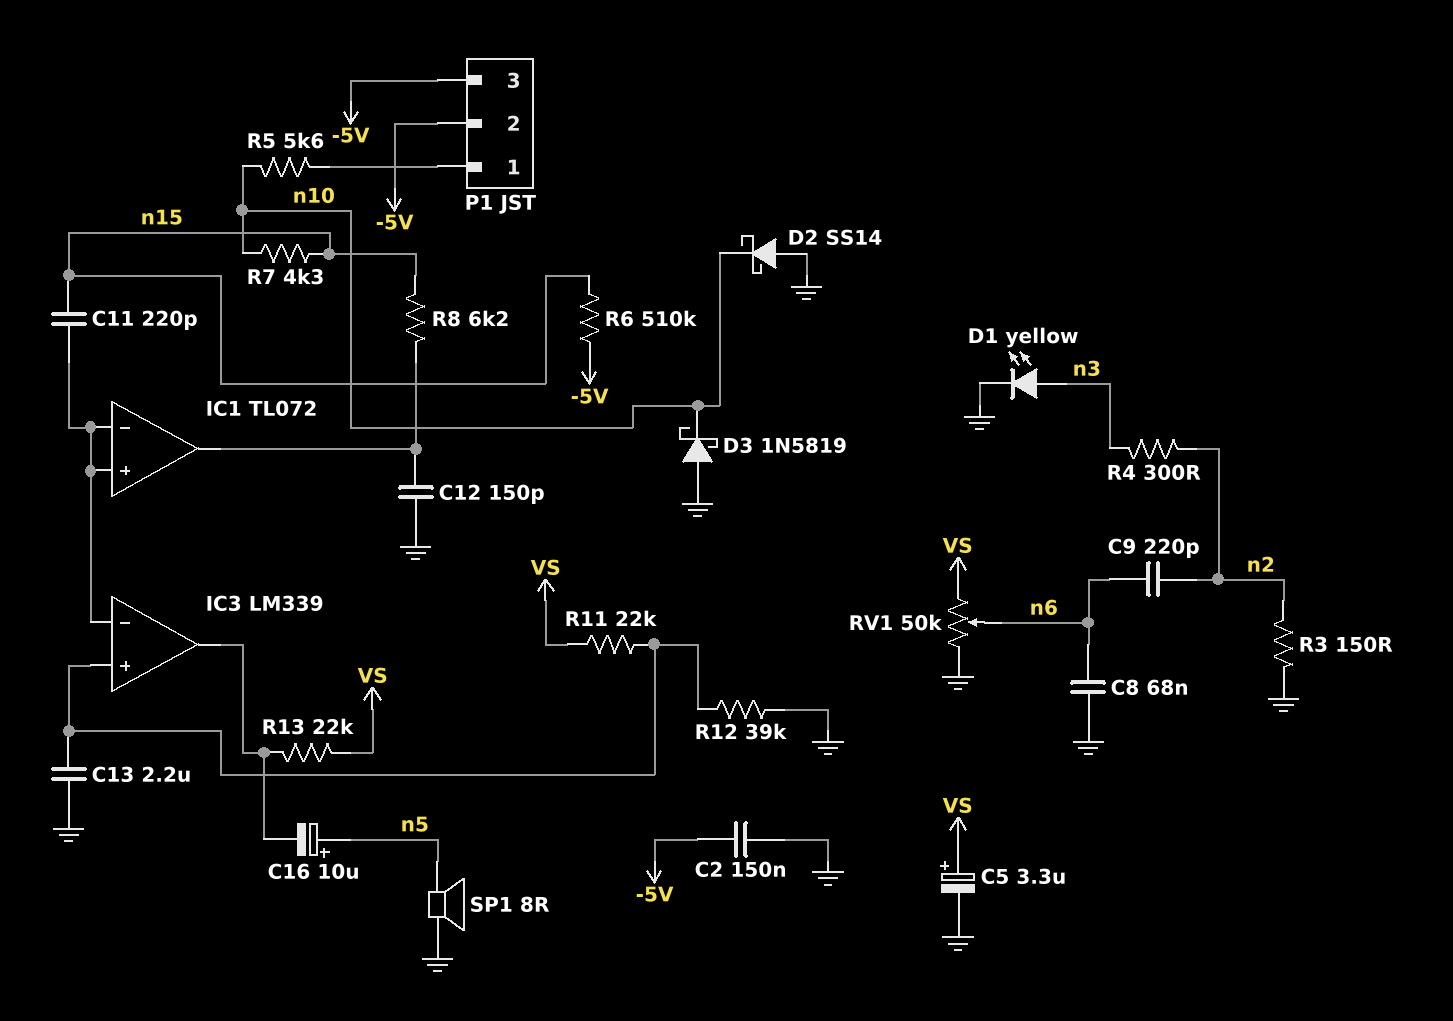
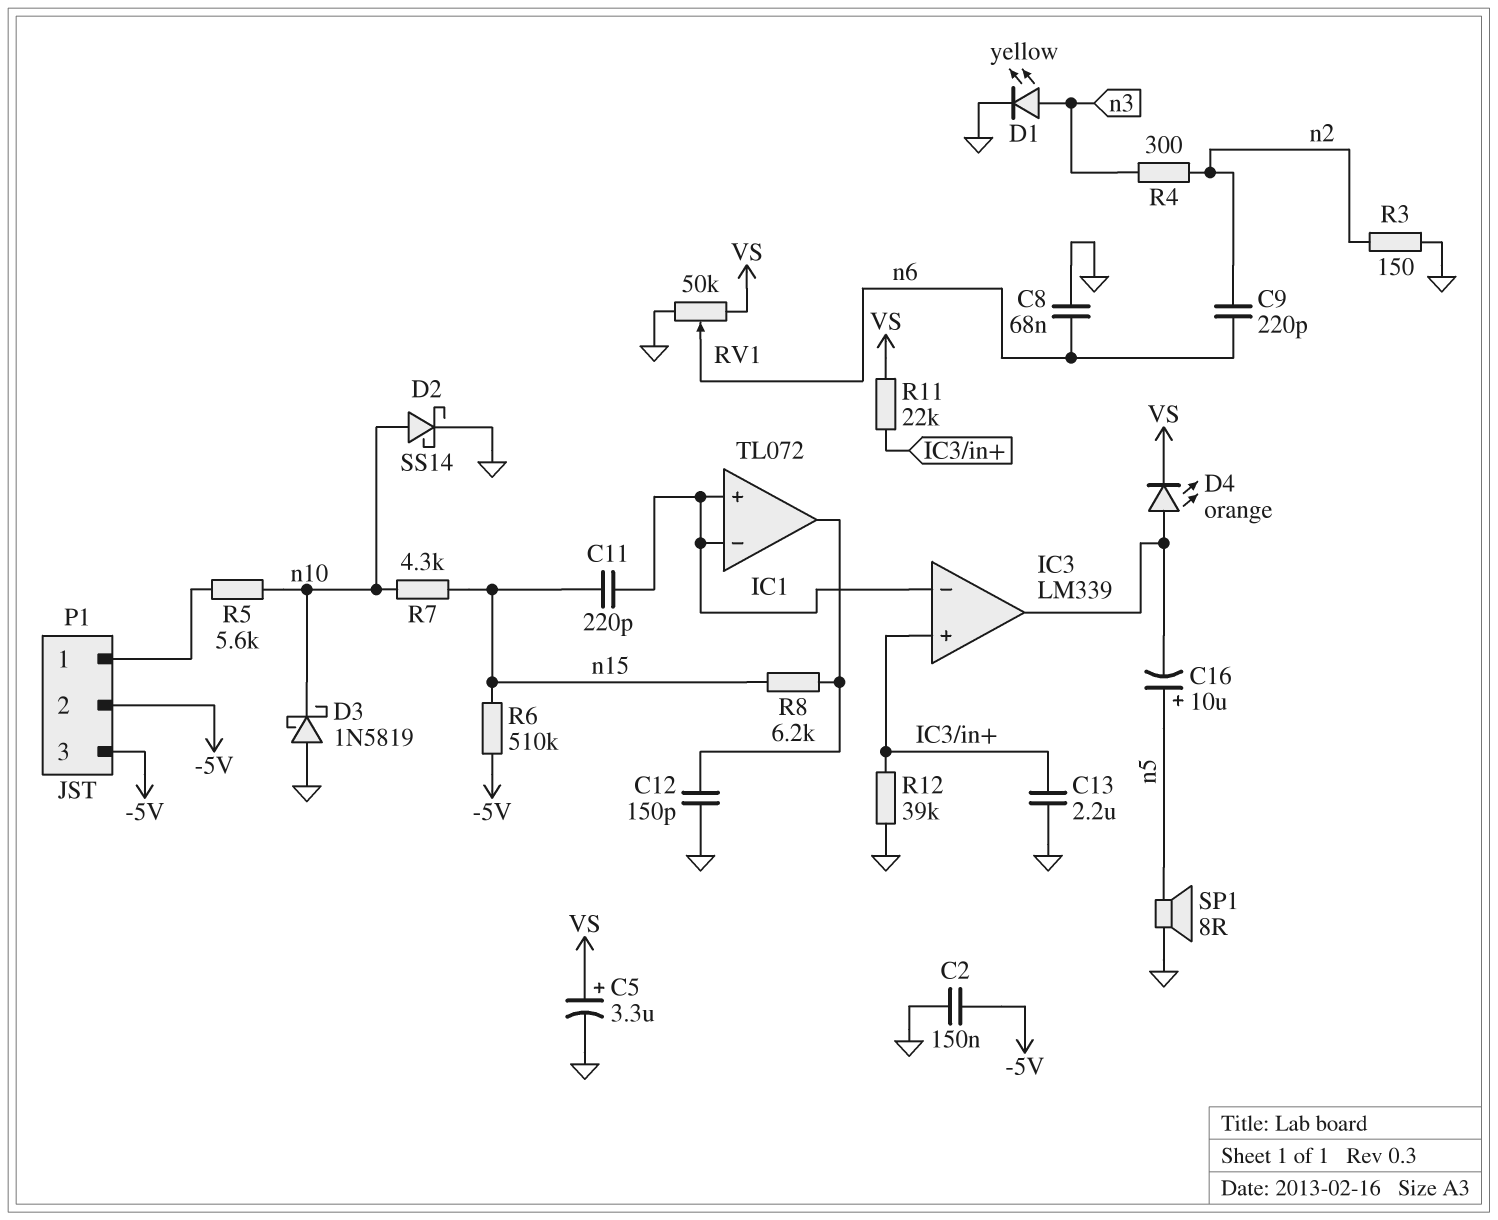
D2: schottky SS14 (A GND, K n10) -> schottky SS14 (A n10, K GND)
D4: none -> LED orange (A IC3/out, K VS)
R13: 22k (IC3/out, VS) -> none

